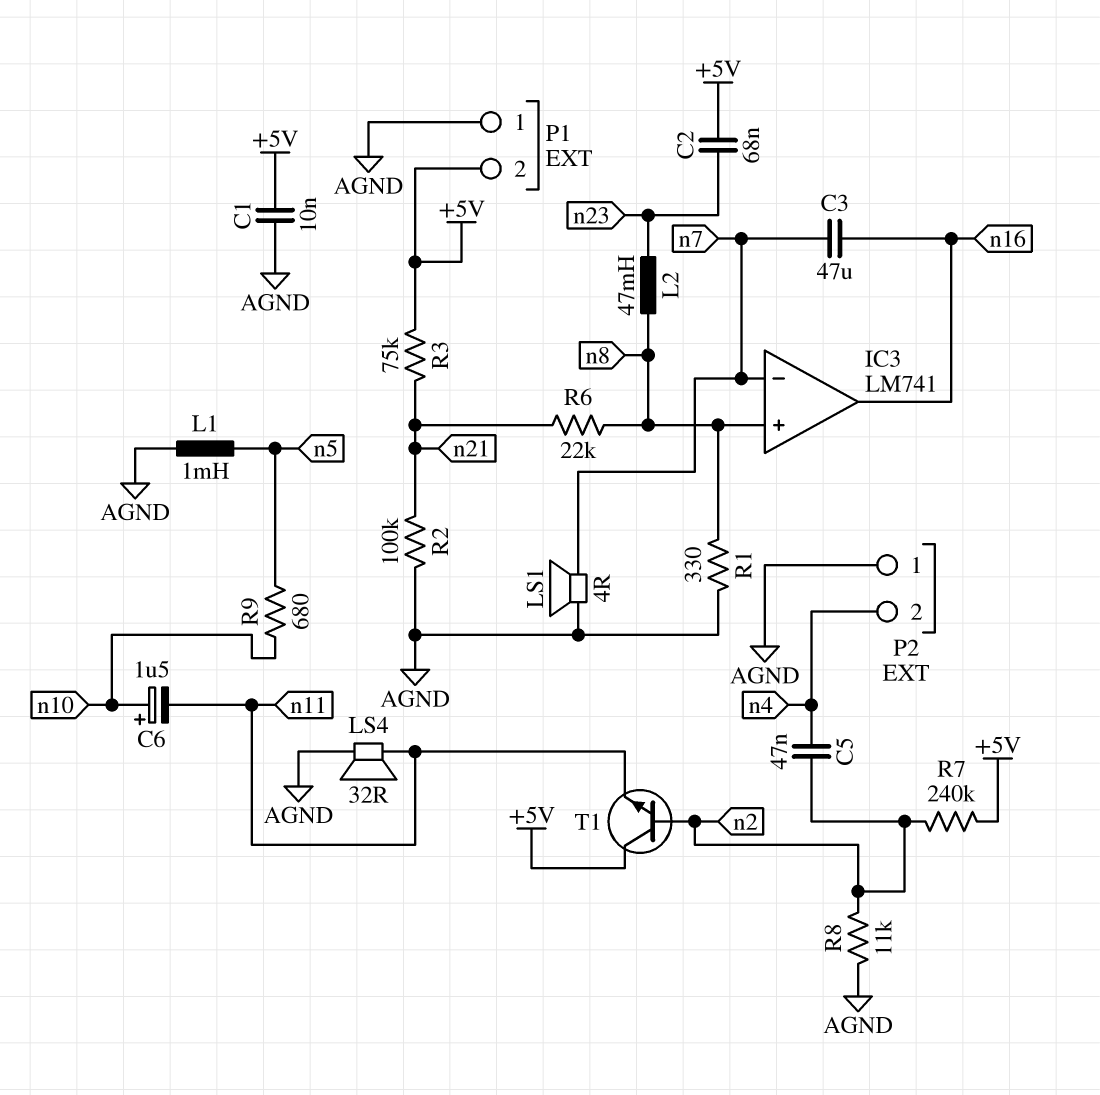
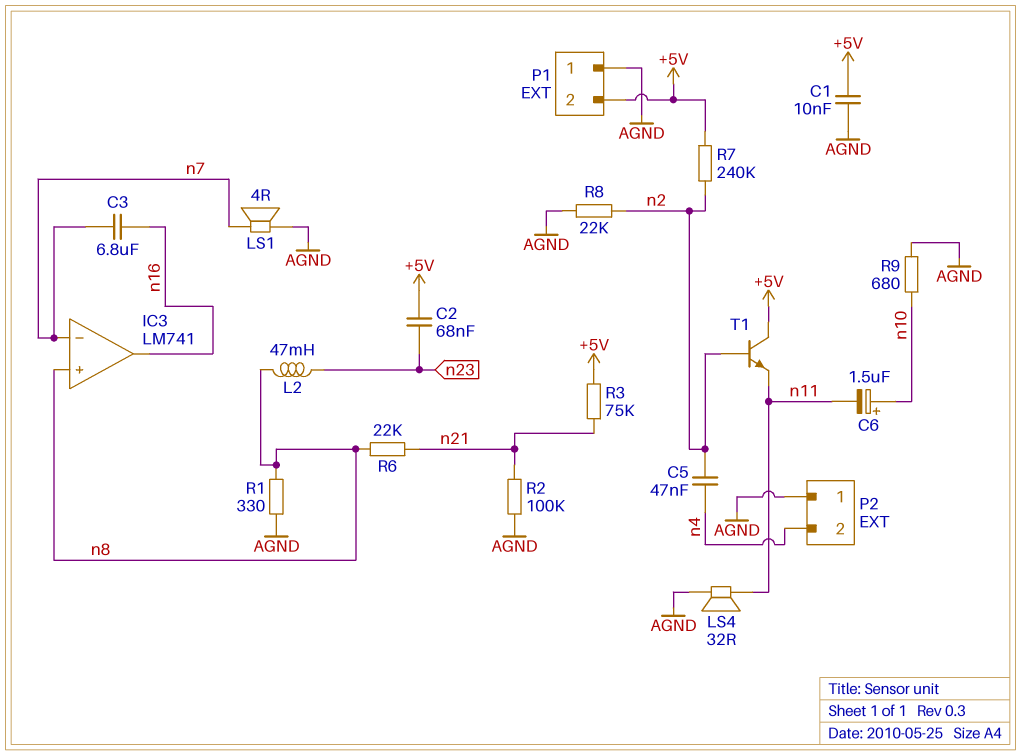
C3: 47uF (n7, n16) -> 6.8uF (n7, n16)
L1: 1mH (AGND, n5) -> none
R8: 11k (AGND, n2) -> 22k (AGND, n2)
R9: 680 (n5, n10) -> 680 (AGND, n10)

